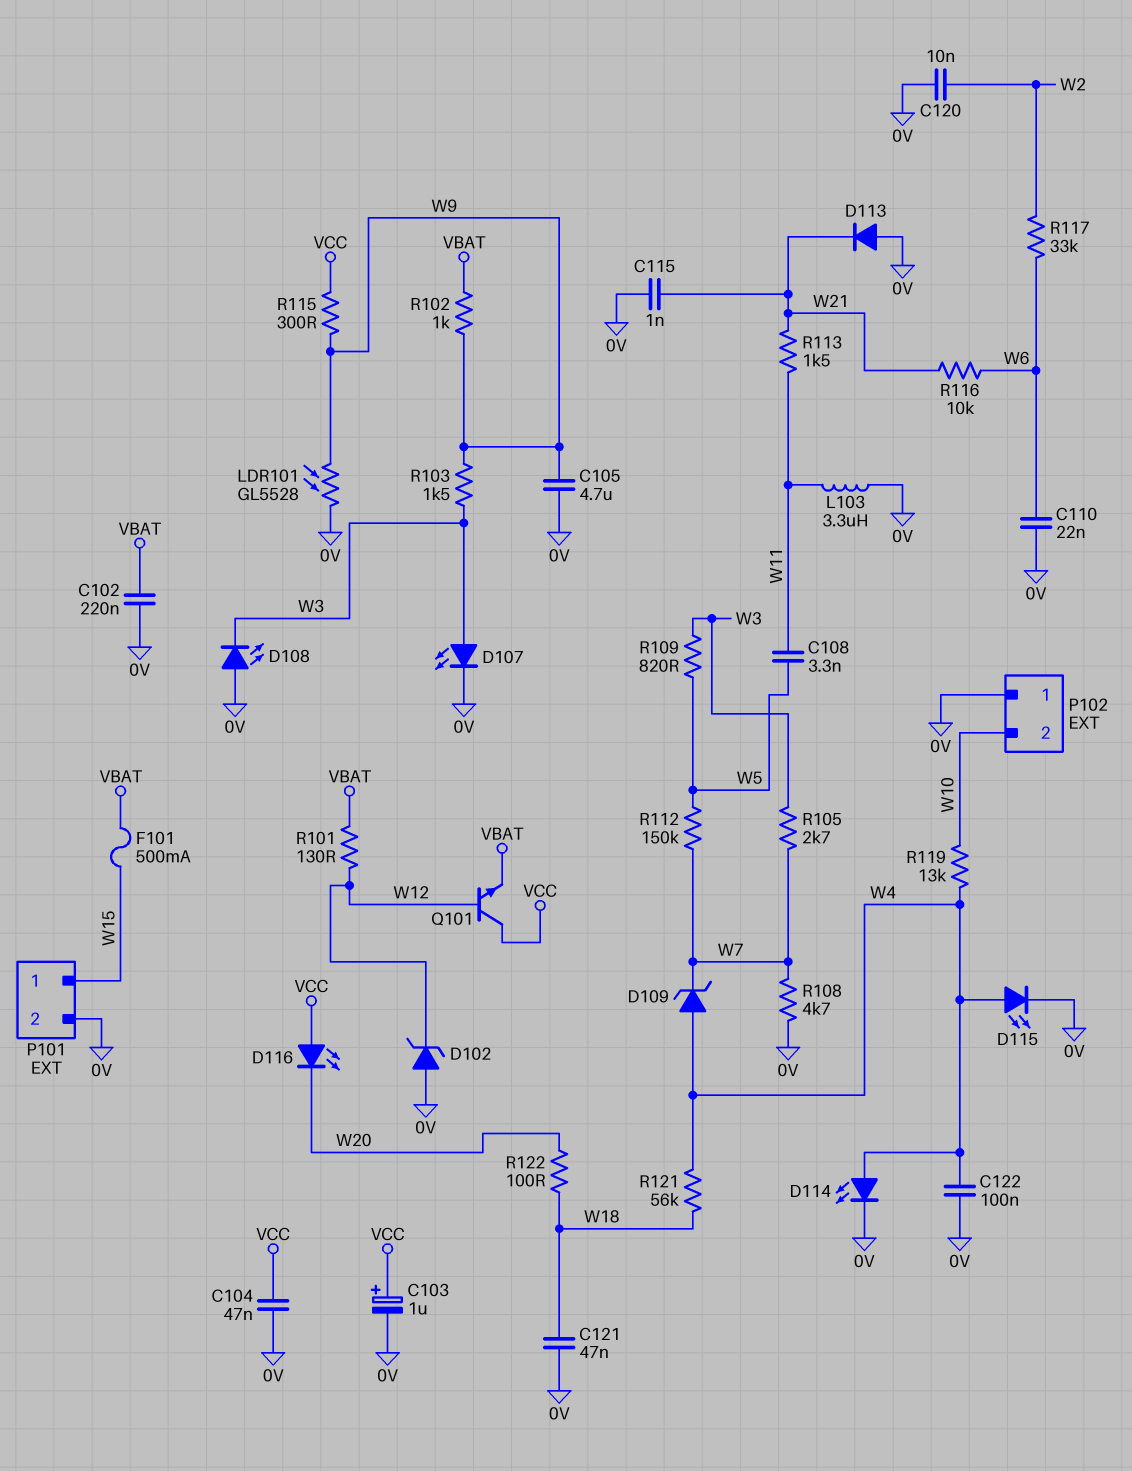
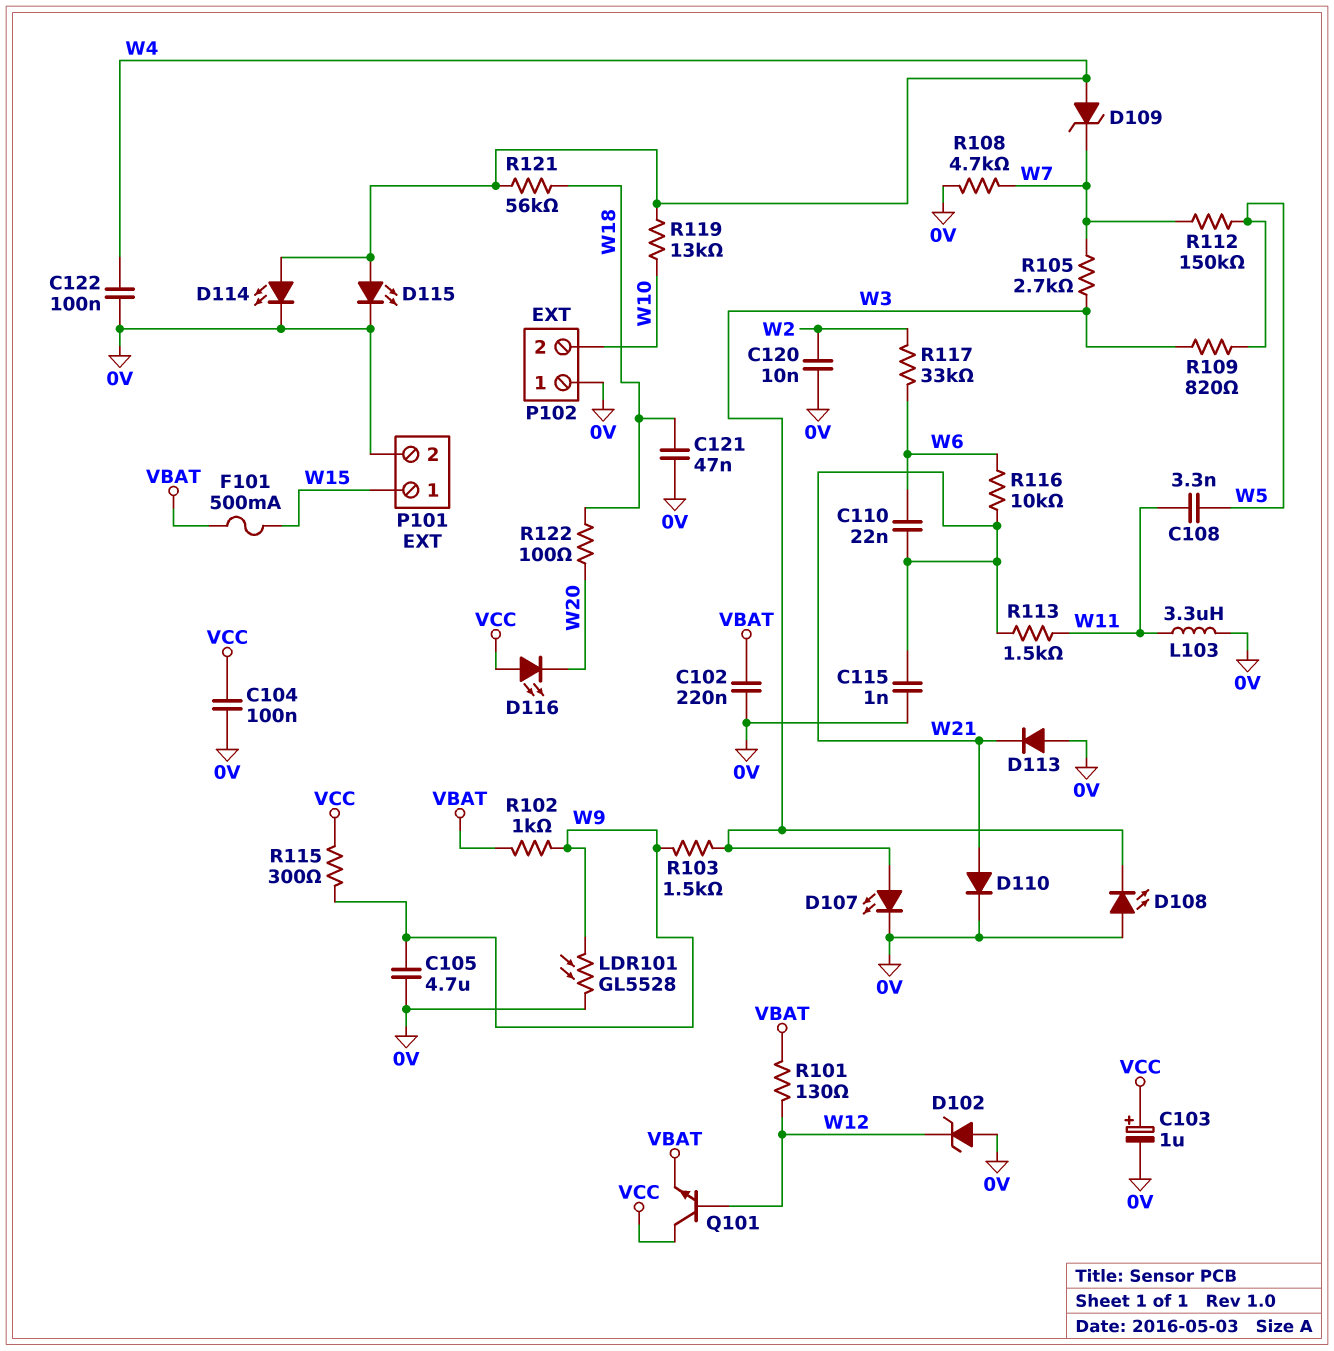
C104: 47nF (0V, VCC) -> 100nF (0V, VCC)
C110: 22nF (0V, W6) -> 22nF (W6, W21)
D110: none -> diode (A W21, K 0V)

